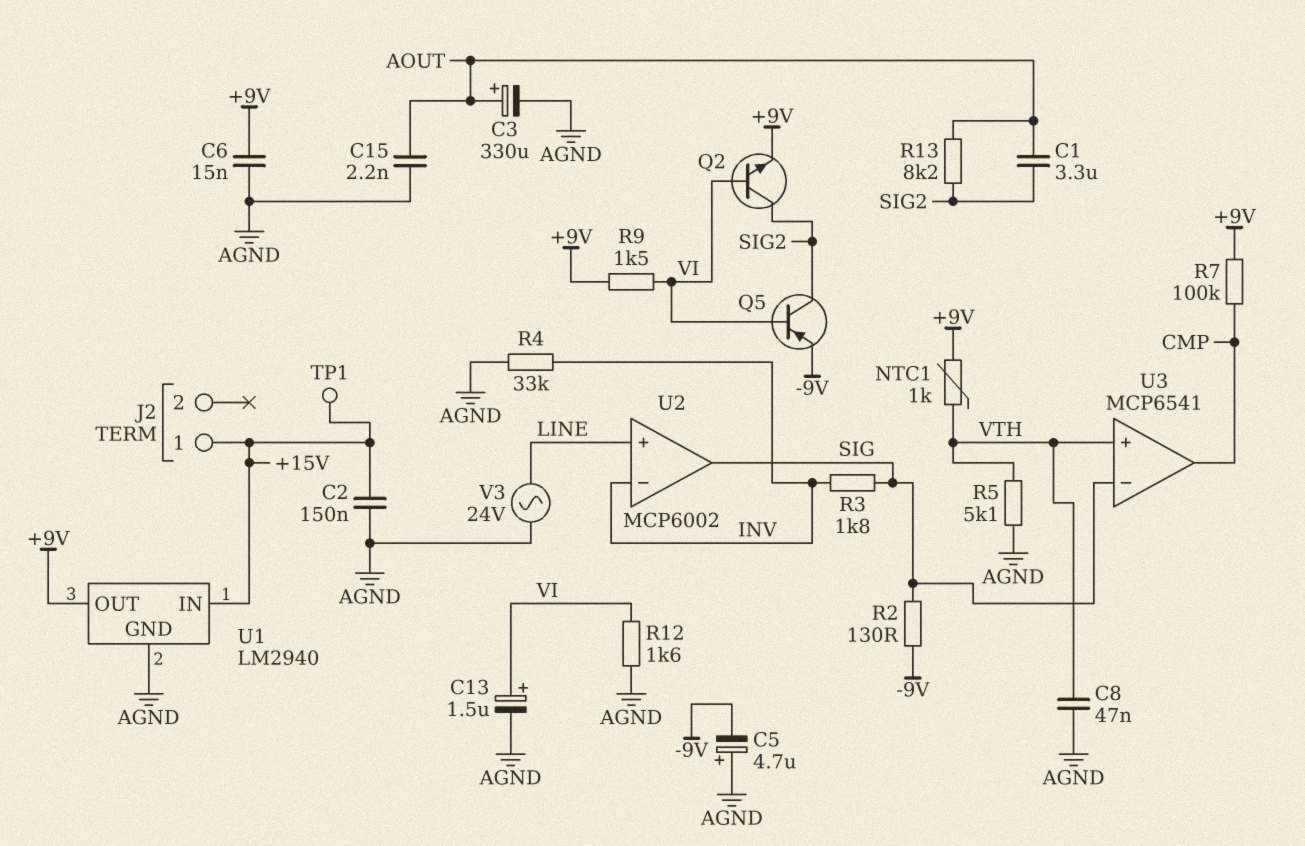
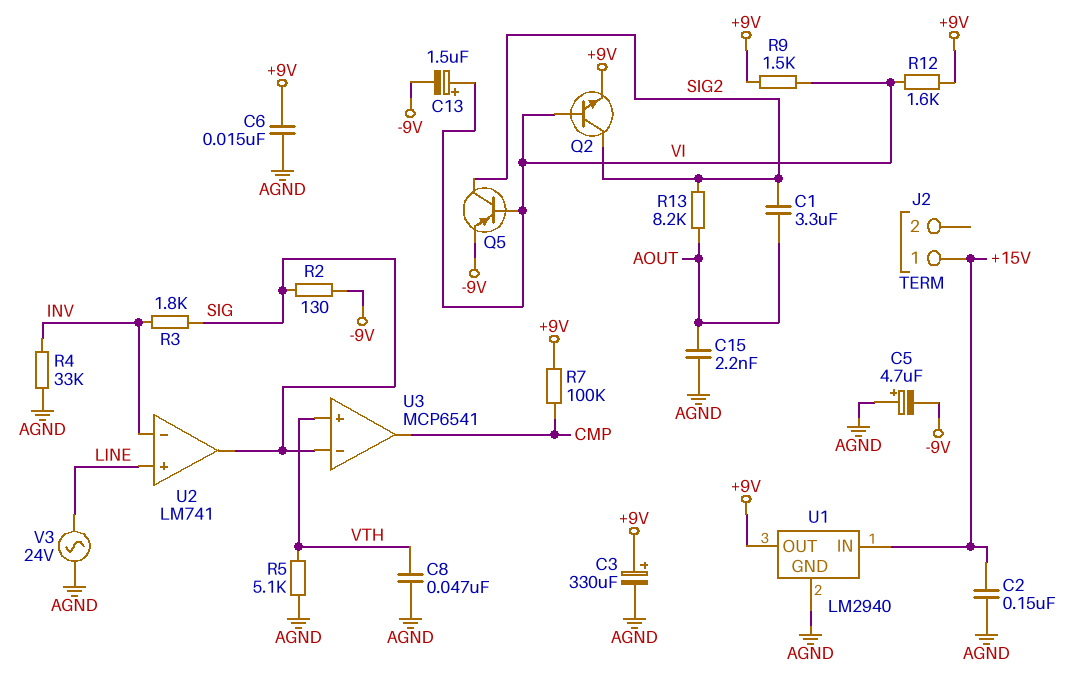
C3: 330uF (plus AOUT, minus AGND) -> 330uF (plus +9V, minus AGND)
C13: 1.5uF (plus VI, minus AGND) -> 1.5uF (plus VI, minus -9V)
NTC1: 1k (+9V, VTH) -> none
R12: 1.6k (AGND, VI) -> 1.6k (+9V, VI)
TP1: test point (+15V) -> none
U2: MCP6002 -> LM741

